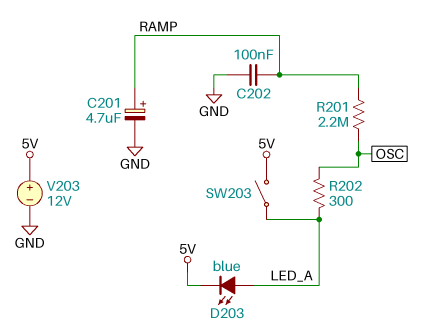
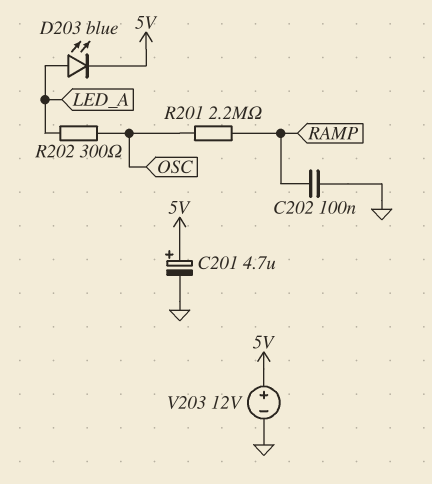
C201: 4.7uF (plus RAMP, minus GND) -> 4.7uF (plus 5V, minus GND)
SW203: switch (5V, LED_A) -> none

